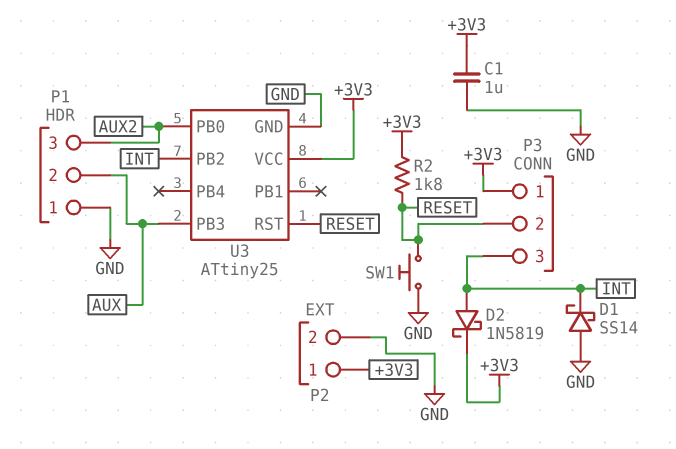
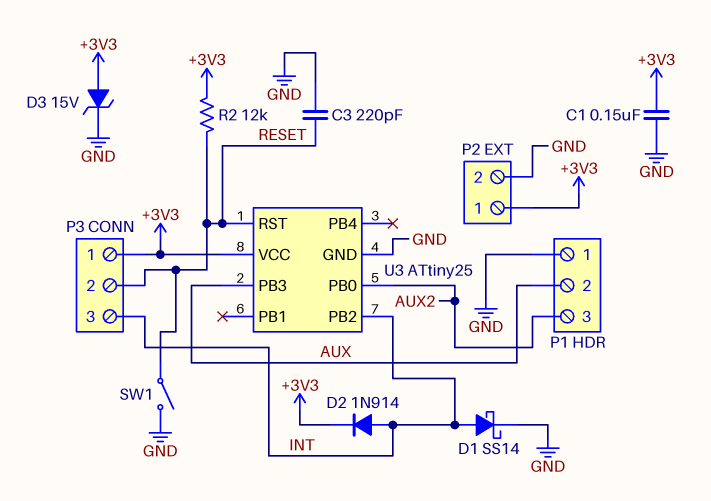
C1: 1uF (+3V3, GND) -> 150nF (+3V3, GND)
C3: none -> 220pF (GND, RESET)
D1: schottky SS14 (A GND, K INT) -> schottky SS14 (A INT, K GND)
D2: schottky 1N5819 (A INT, K +3V3) -> diode 1N914 (A INT, K +3V3)
D3: none -> zener 15V (A +3V3, K GND)
R2: 1.8k (+3V3, RESET) -> 12k (+3V3, RESET)
SW1: button (GND, RESET) -> switch (GND, RESET)

